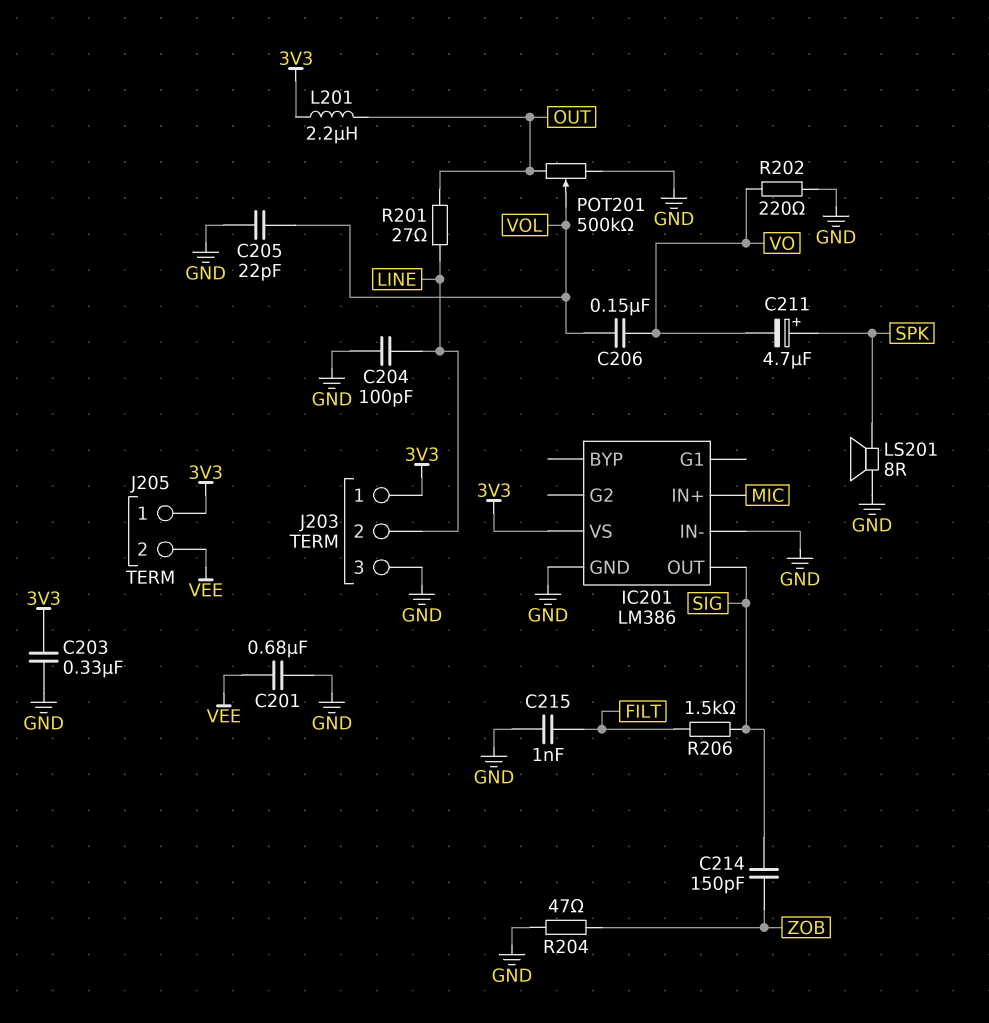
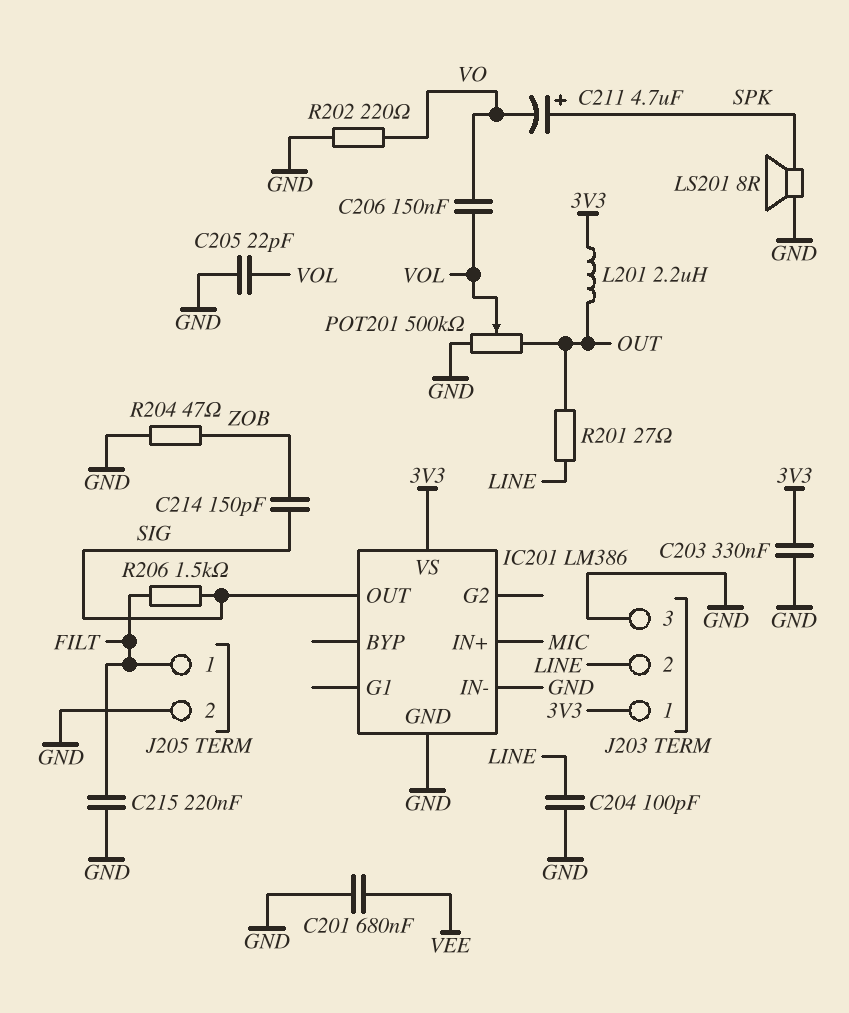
C215: 1nF (FILT, GND) -> 220nF (FILT, GND)
J205 pin 1: 3V3 -> FILT
J205 pin 2: VEE -> GND

